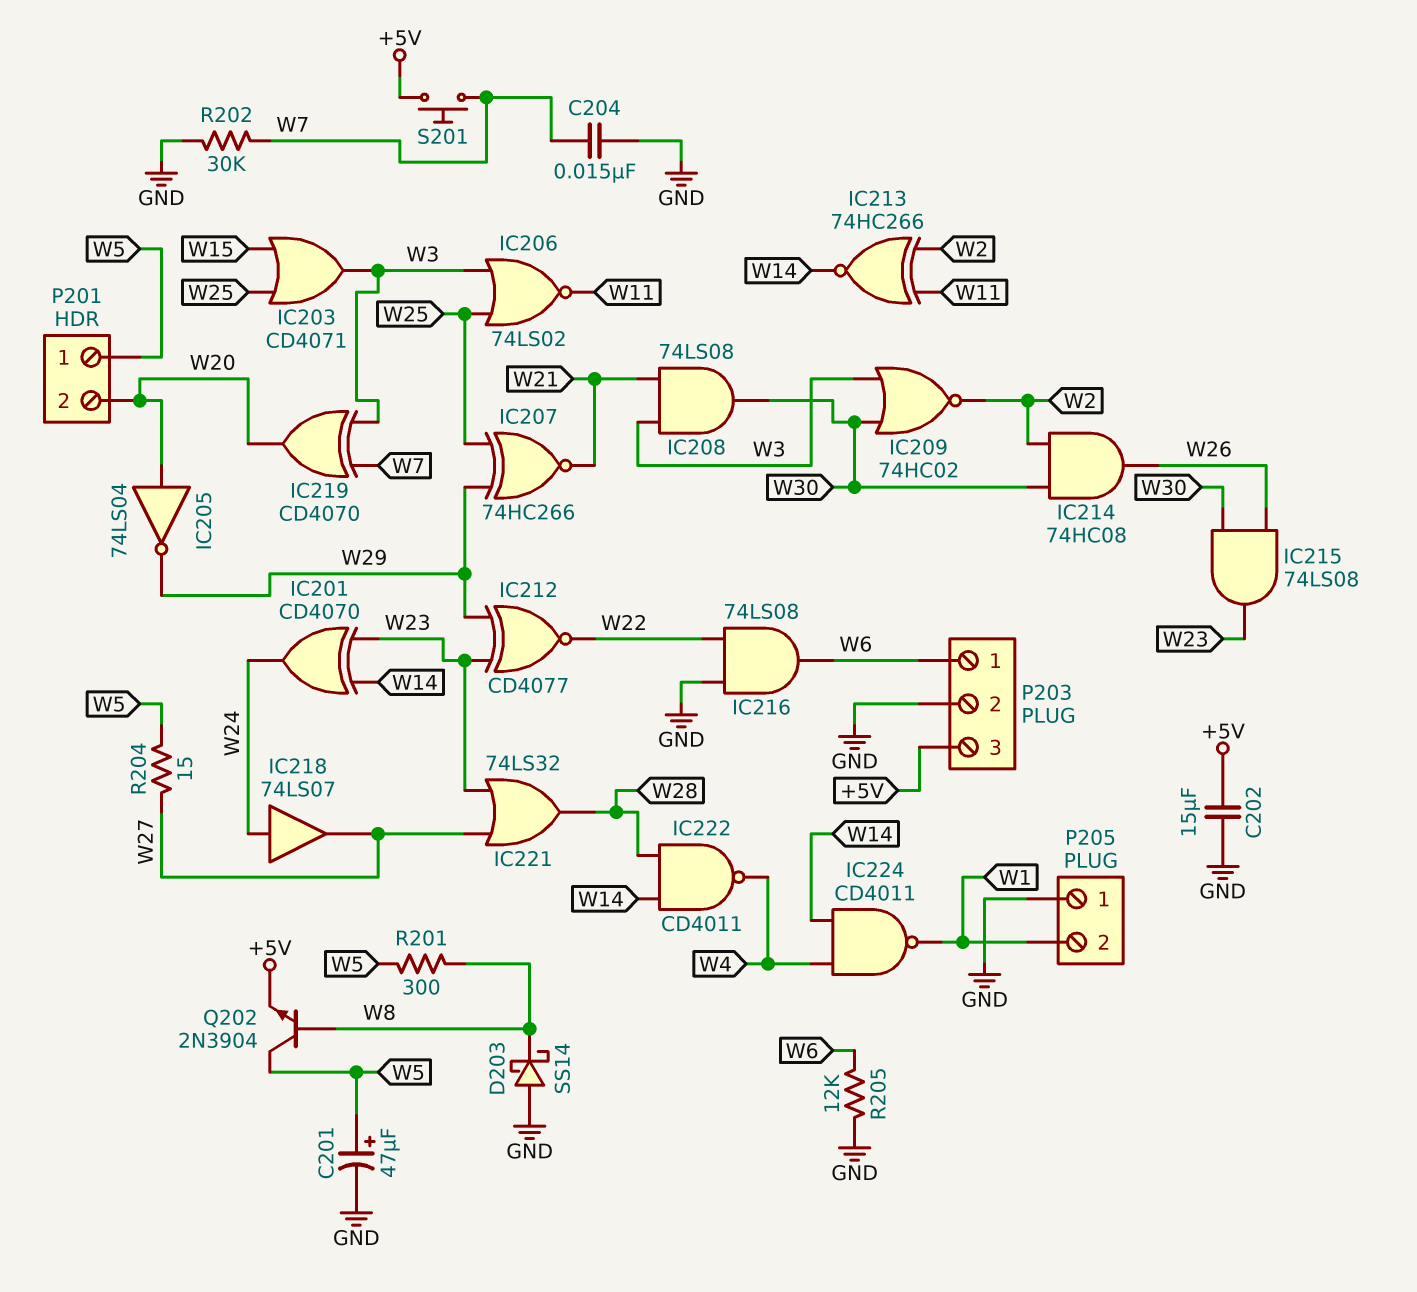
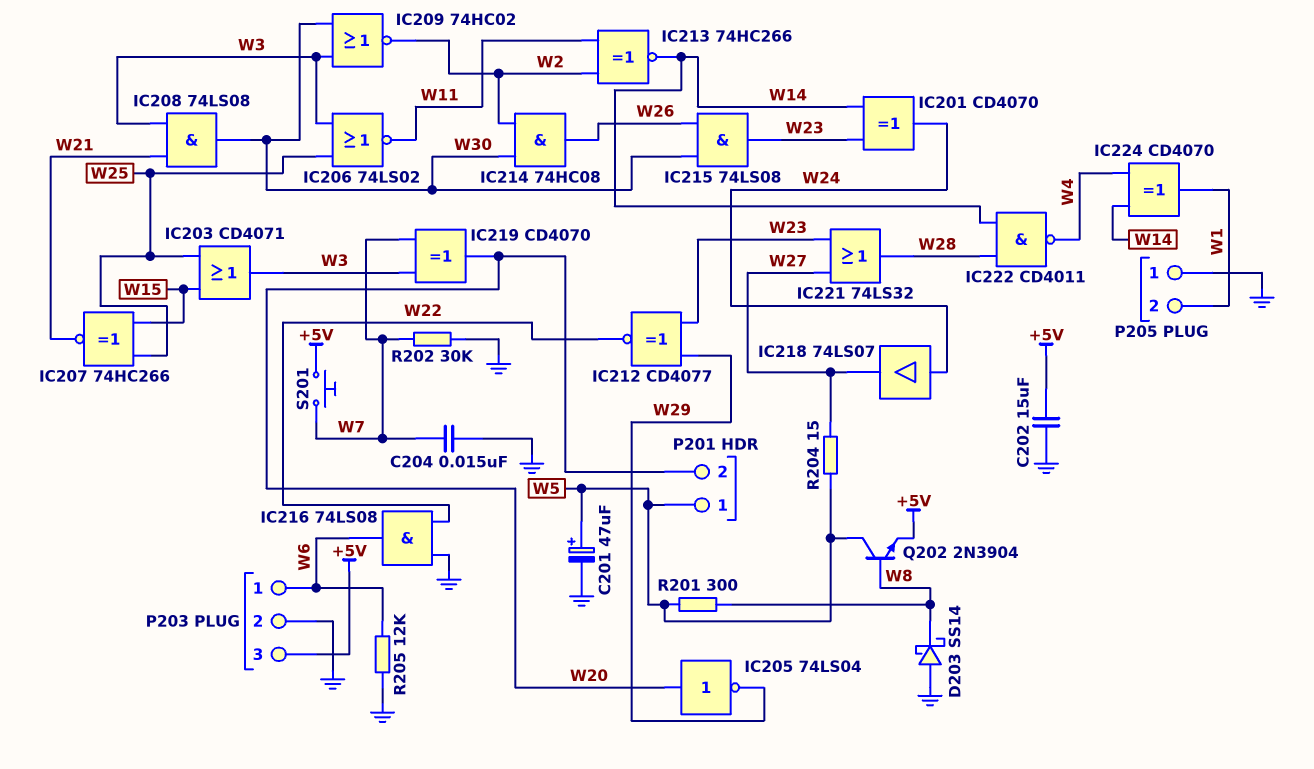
IC207: XNOR 74HC266 (in W25, in W29, out W21) -> XNOR 74HC266 (in W15, in W25, out W21)
IC224: NAND CD4011 (in W4, in W14, out W1) -> XOR CD4070 (in W4, in W14, out W1)

